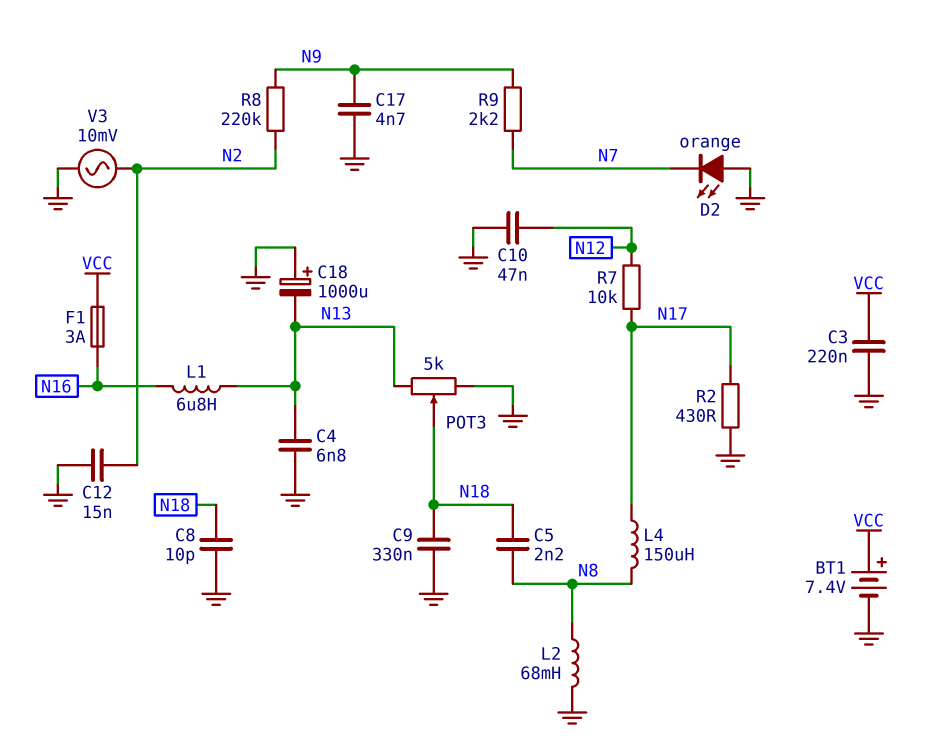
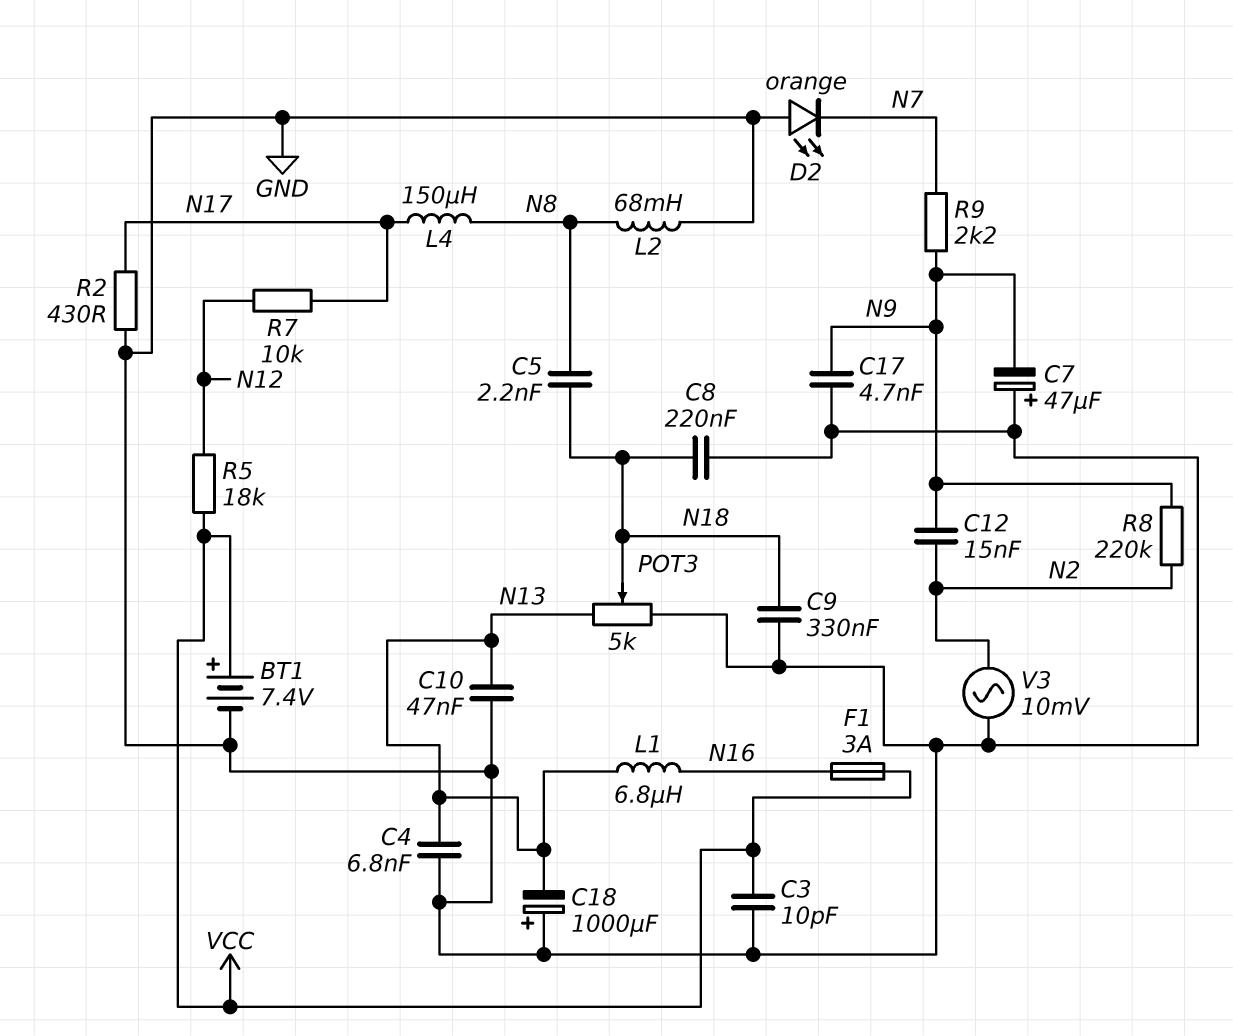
C3: 220nF (GND, VCC) -> 10pF (GND, VCC)
C7: none -> 47uF (plus GND, minus N9)
C8: 10pF (GND, N18) -> 220nF (GND, N18)
C10: 47nF (GND, N12) -> 47nF (GND, N13)
C12: 15nF (GND, N2) -> 15nF (N2, N9)
R5: none -> 18k (N12, VCC)

